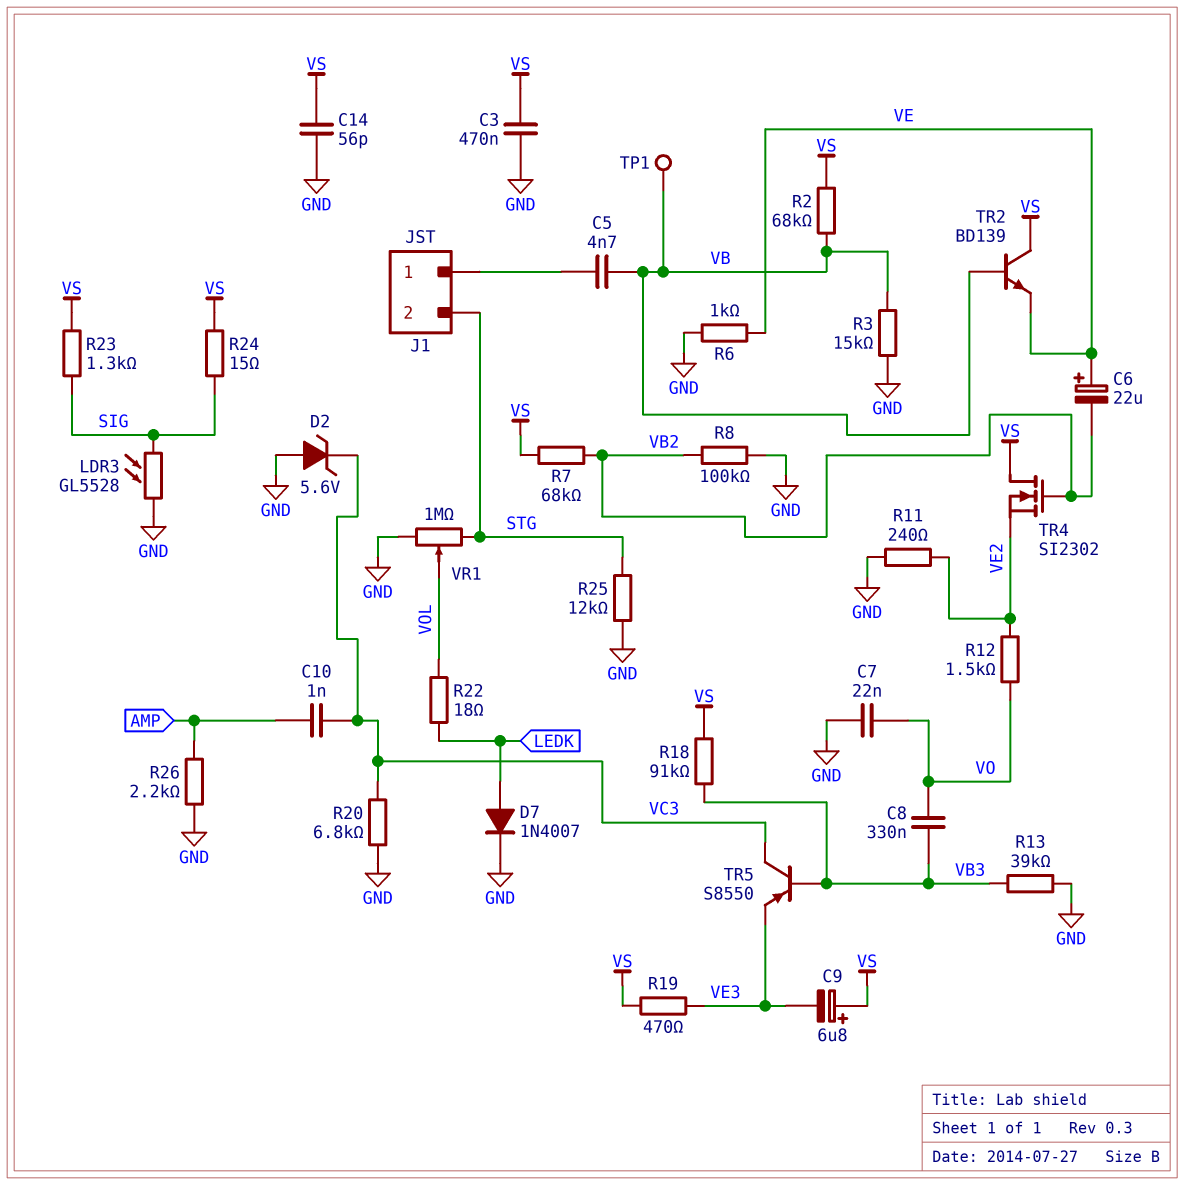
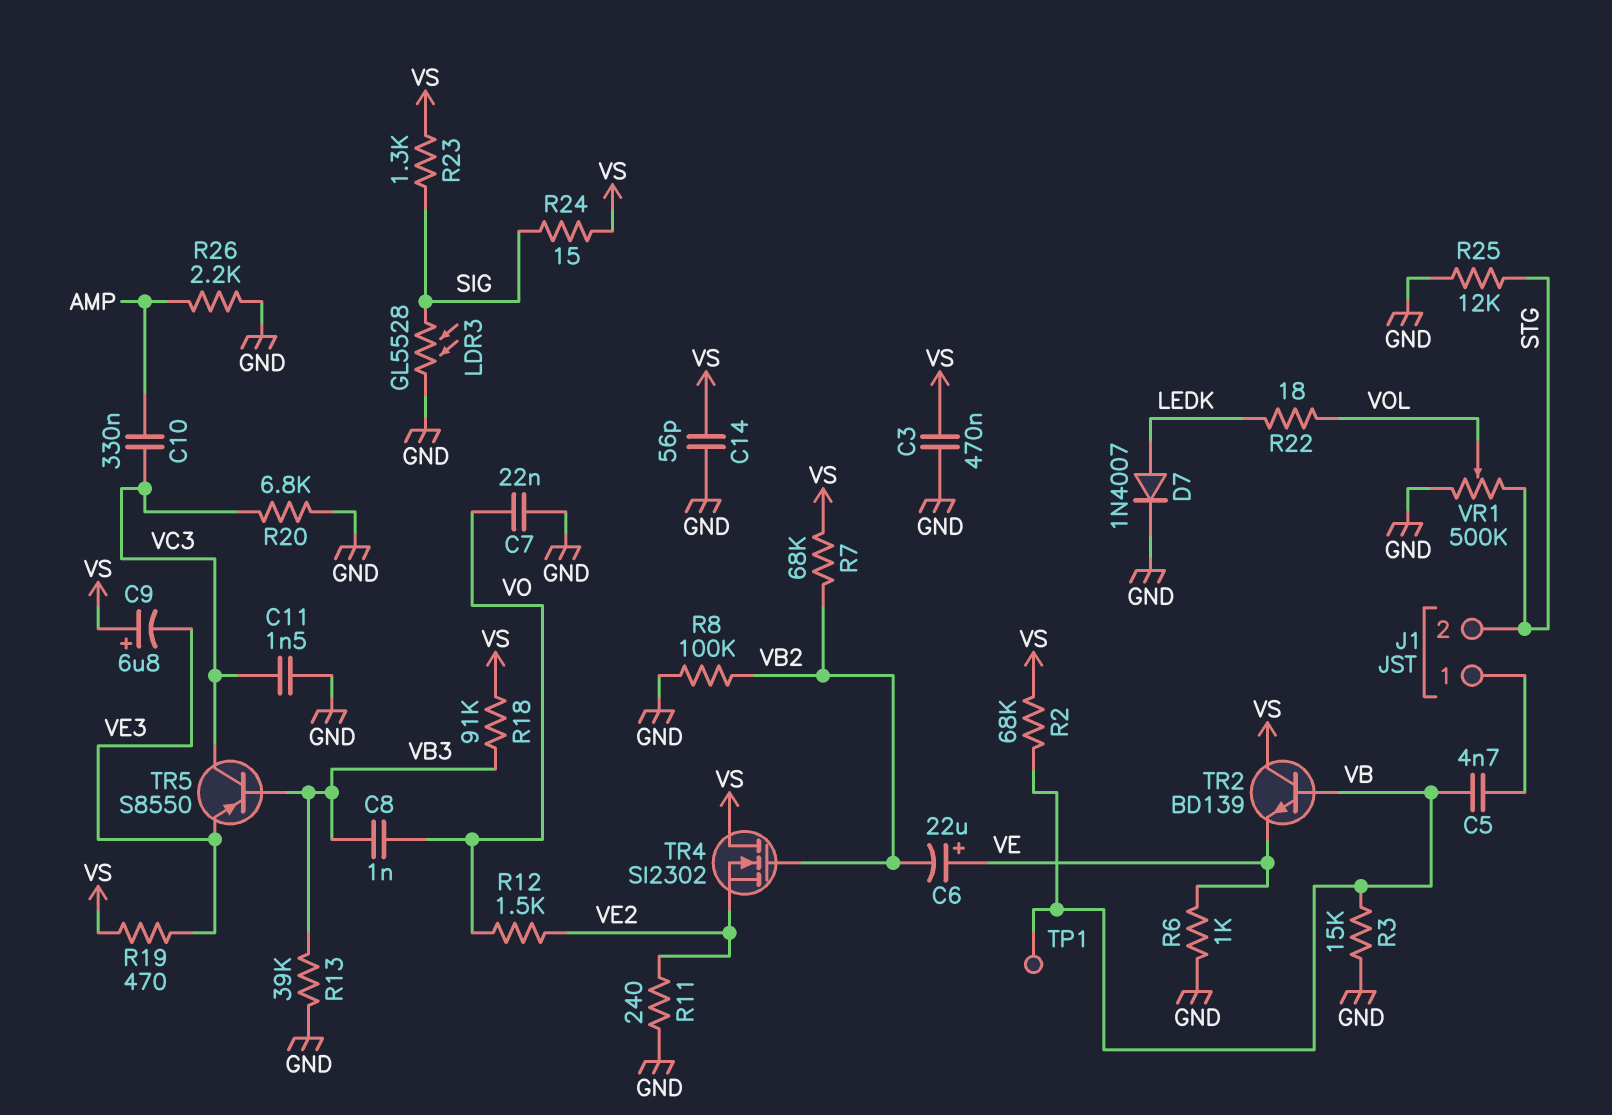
C8: 330nF (VB3, VO) -> 1nF (VB3, VO)
C10: 1nF (AMP, VC3) -> 330nF (AMP, VC3)
C11: none -> 1.5nF (GND, VC3)
D2: zener 5.6V (A GND, K VC3) -> none
VR1: 1M (GND, STG, wiper VOL) -> 500k (GND, STG, wiper VOL)

